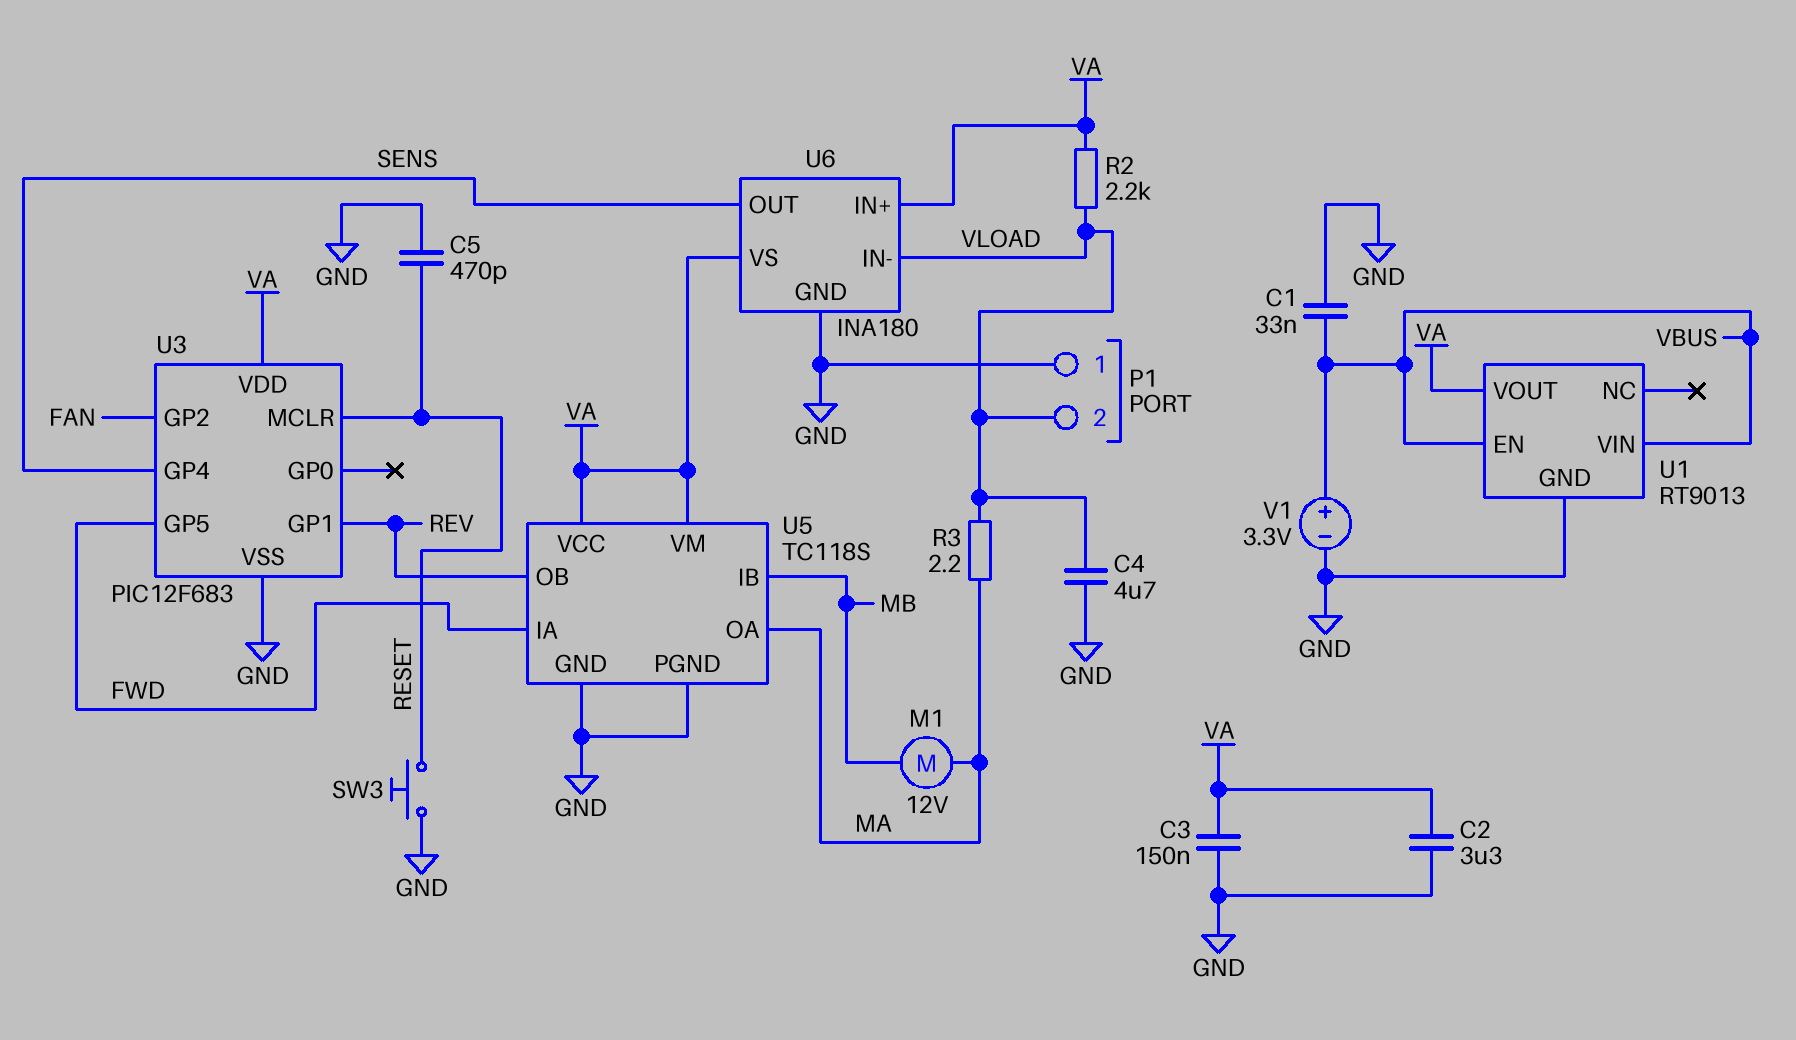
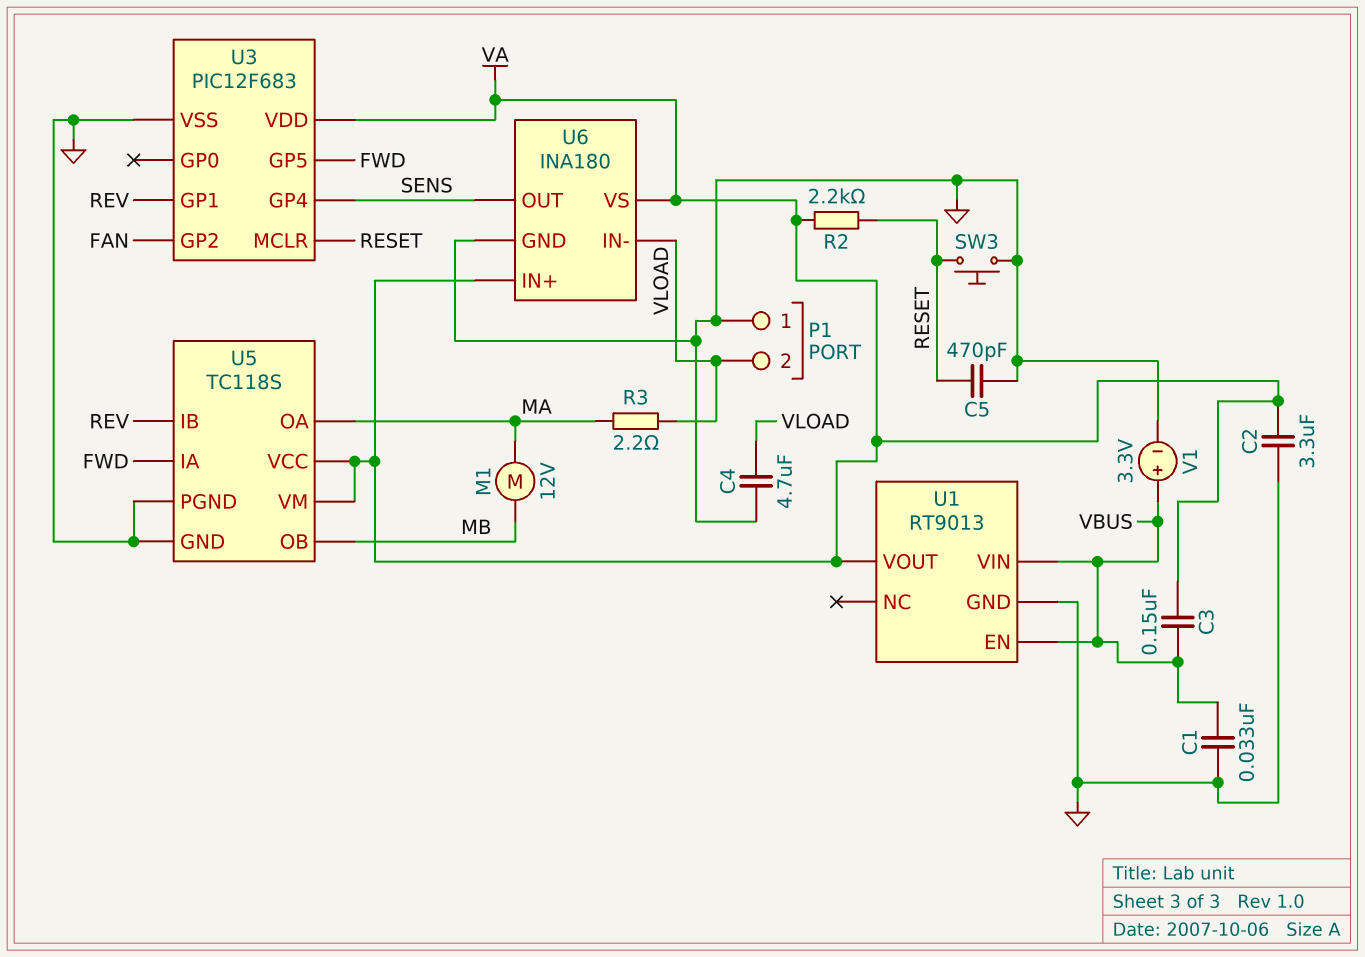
C3: 150nF (GND, VA) -> 150nF (VA, VBUS)
R2: 2.2k (VA, VLOAD) -> 2.2k (RESET, VA)
U5 pin IB: MB -> REV
U5 pin OB: REV -> MB

